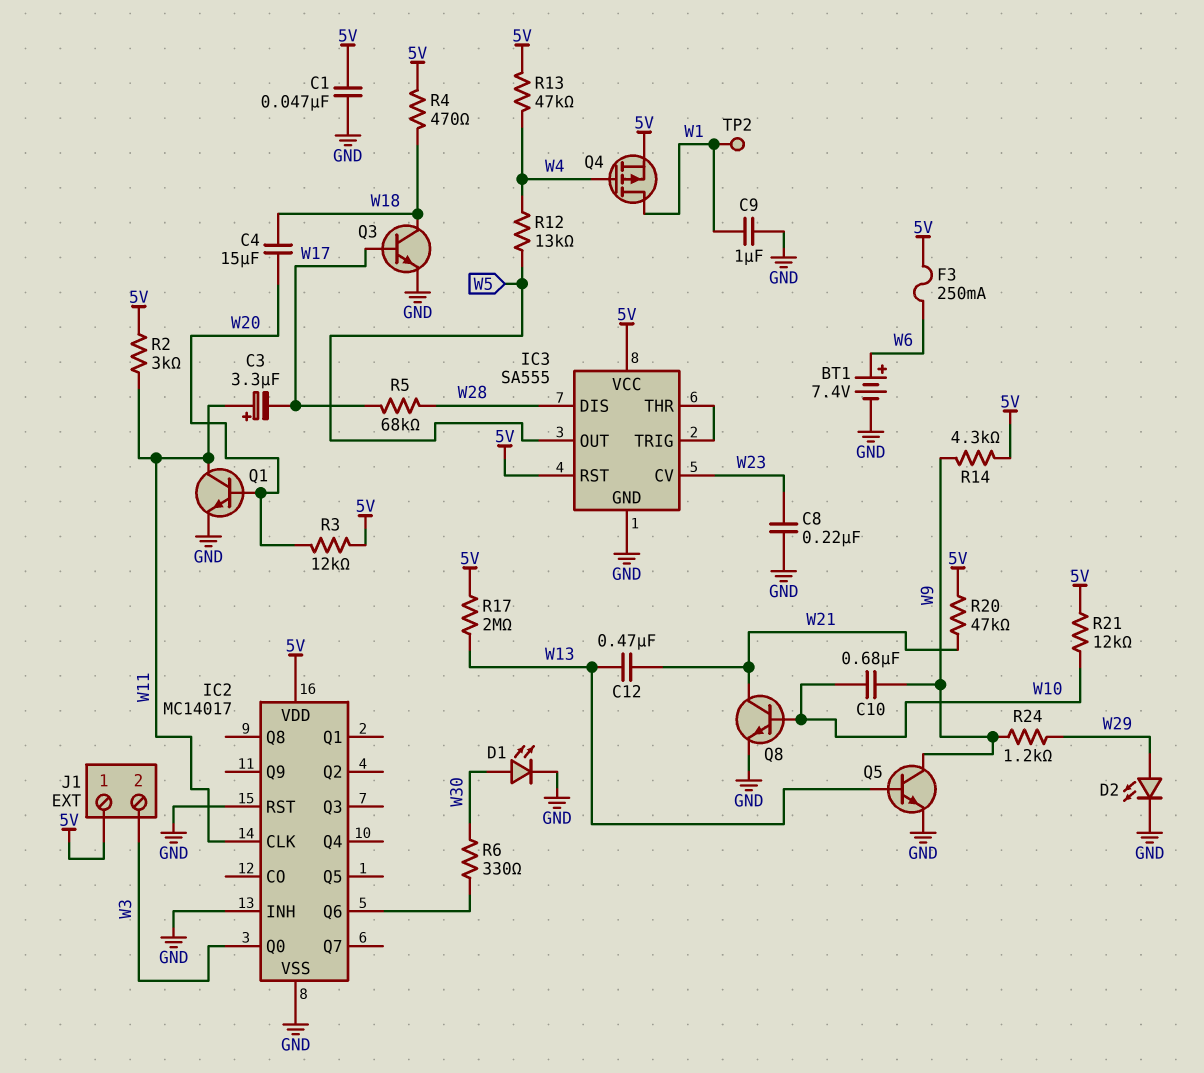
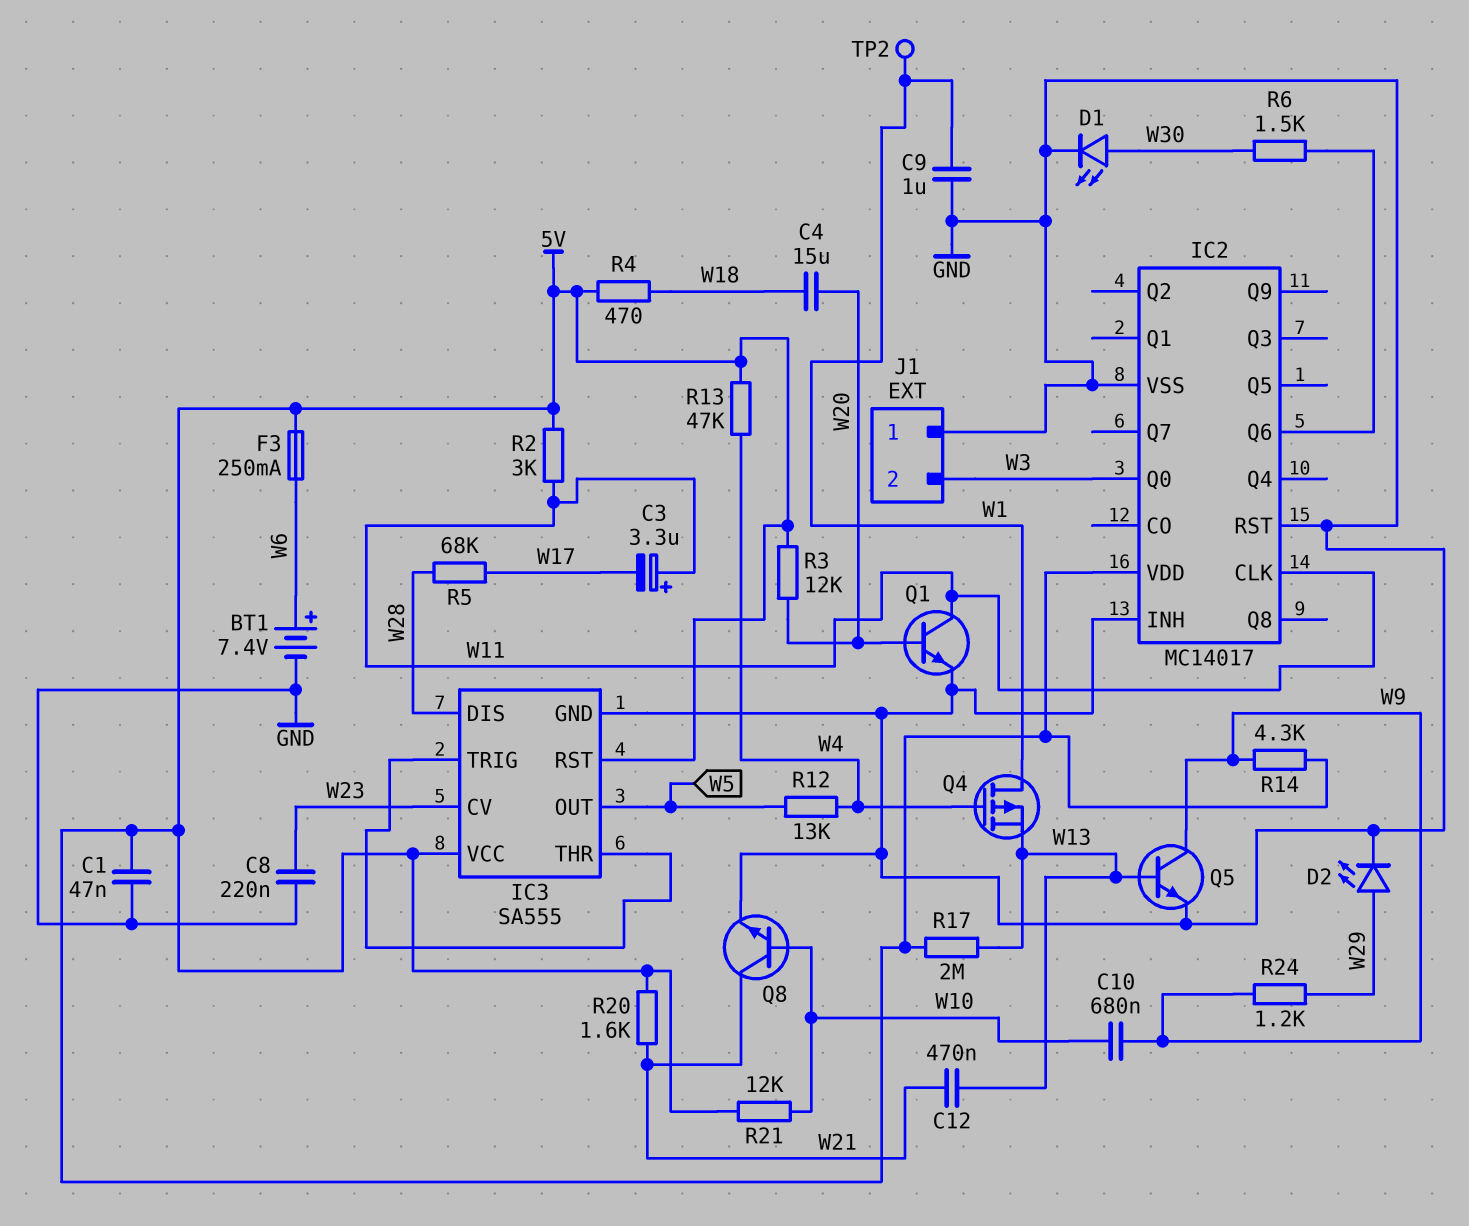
J1 pin 1: 5V -> GND
Q3: NPN (B W17, C W18, E GND) -> none
Q4: PMOS (G W4, D W1, S 5V) -> PMOS (G W4, D W1, S W13)
R6: 330 (IC2/Q6, W30) -> 1.5k (IC2/Q6, W30)
R20: 47k (5V, W21) -> 1.6k (5V, W21)

